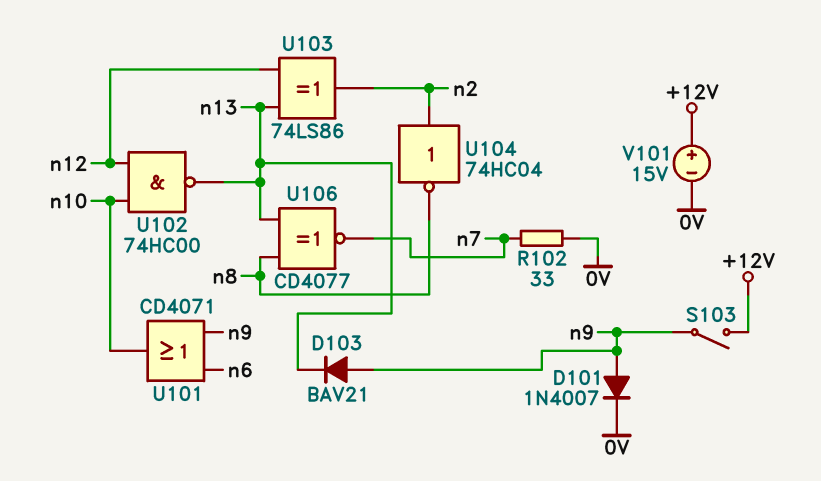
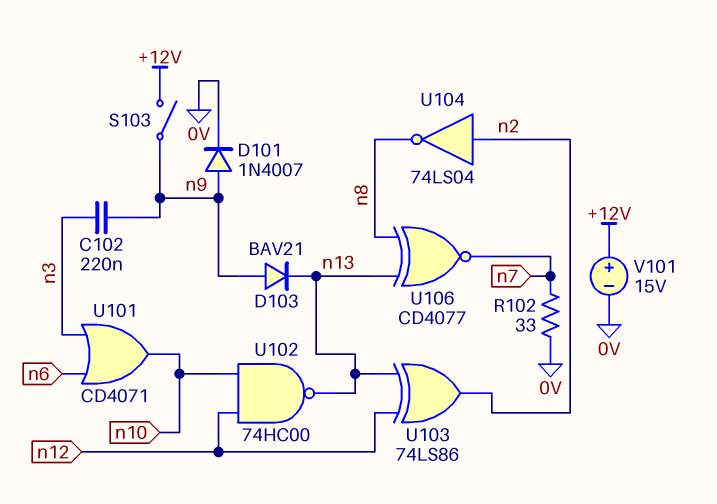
C102: none -> 220nF (n3, n9)
U101: OR CD4071 (in n6, in n9, out n10) -> OR CD4071 (in n3, in n6, out n10)
U104: NOT 74HC04 (in n2, out n8) -> NOT 74LS04 (in n2, out n8)

